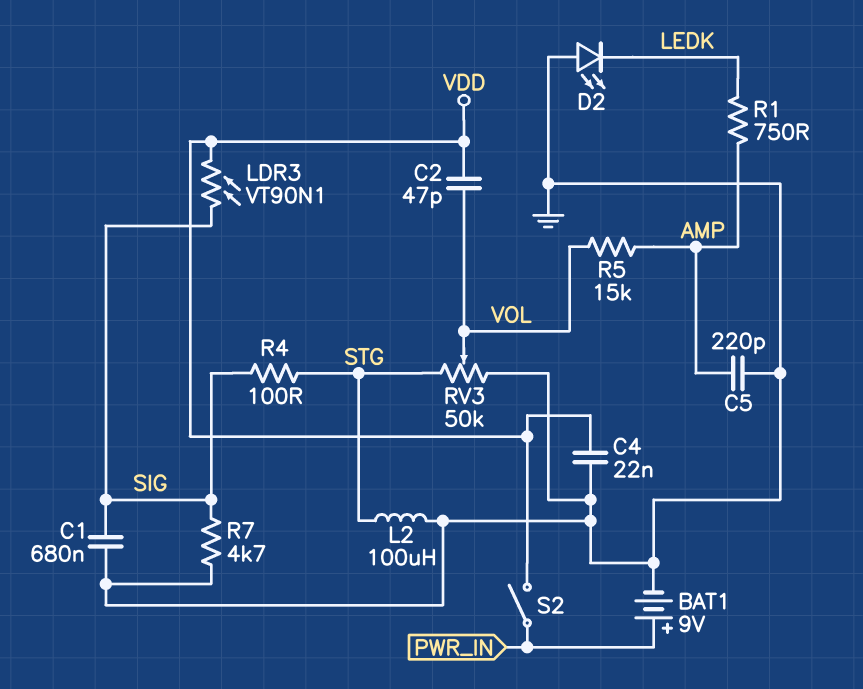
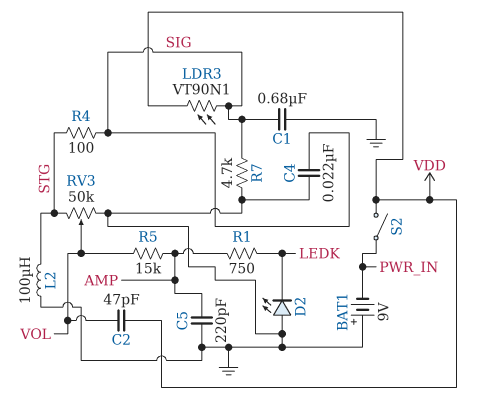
BAT1: 9V (plus PWR_IN, minus GND) -> 9V (plus GND, minus PWR_IN)
C4: 22nF (GND, VDD) -> 22nF (GND, SIG)

